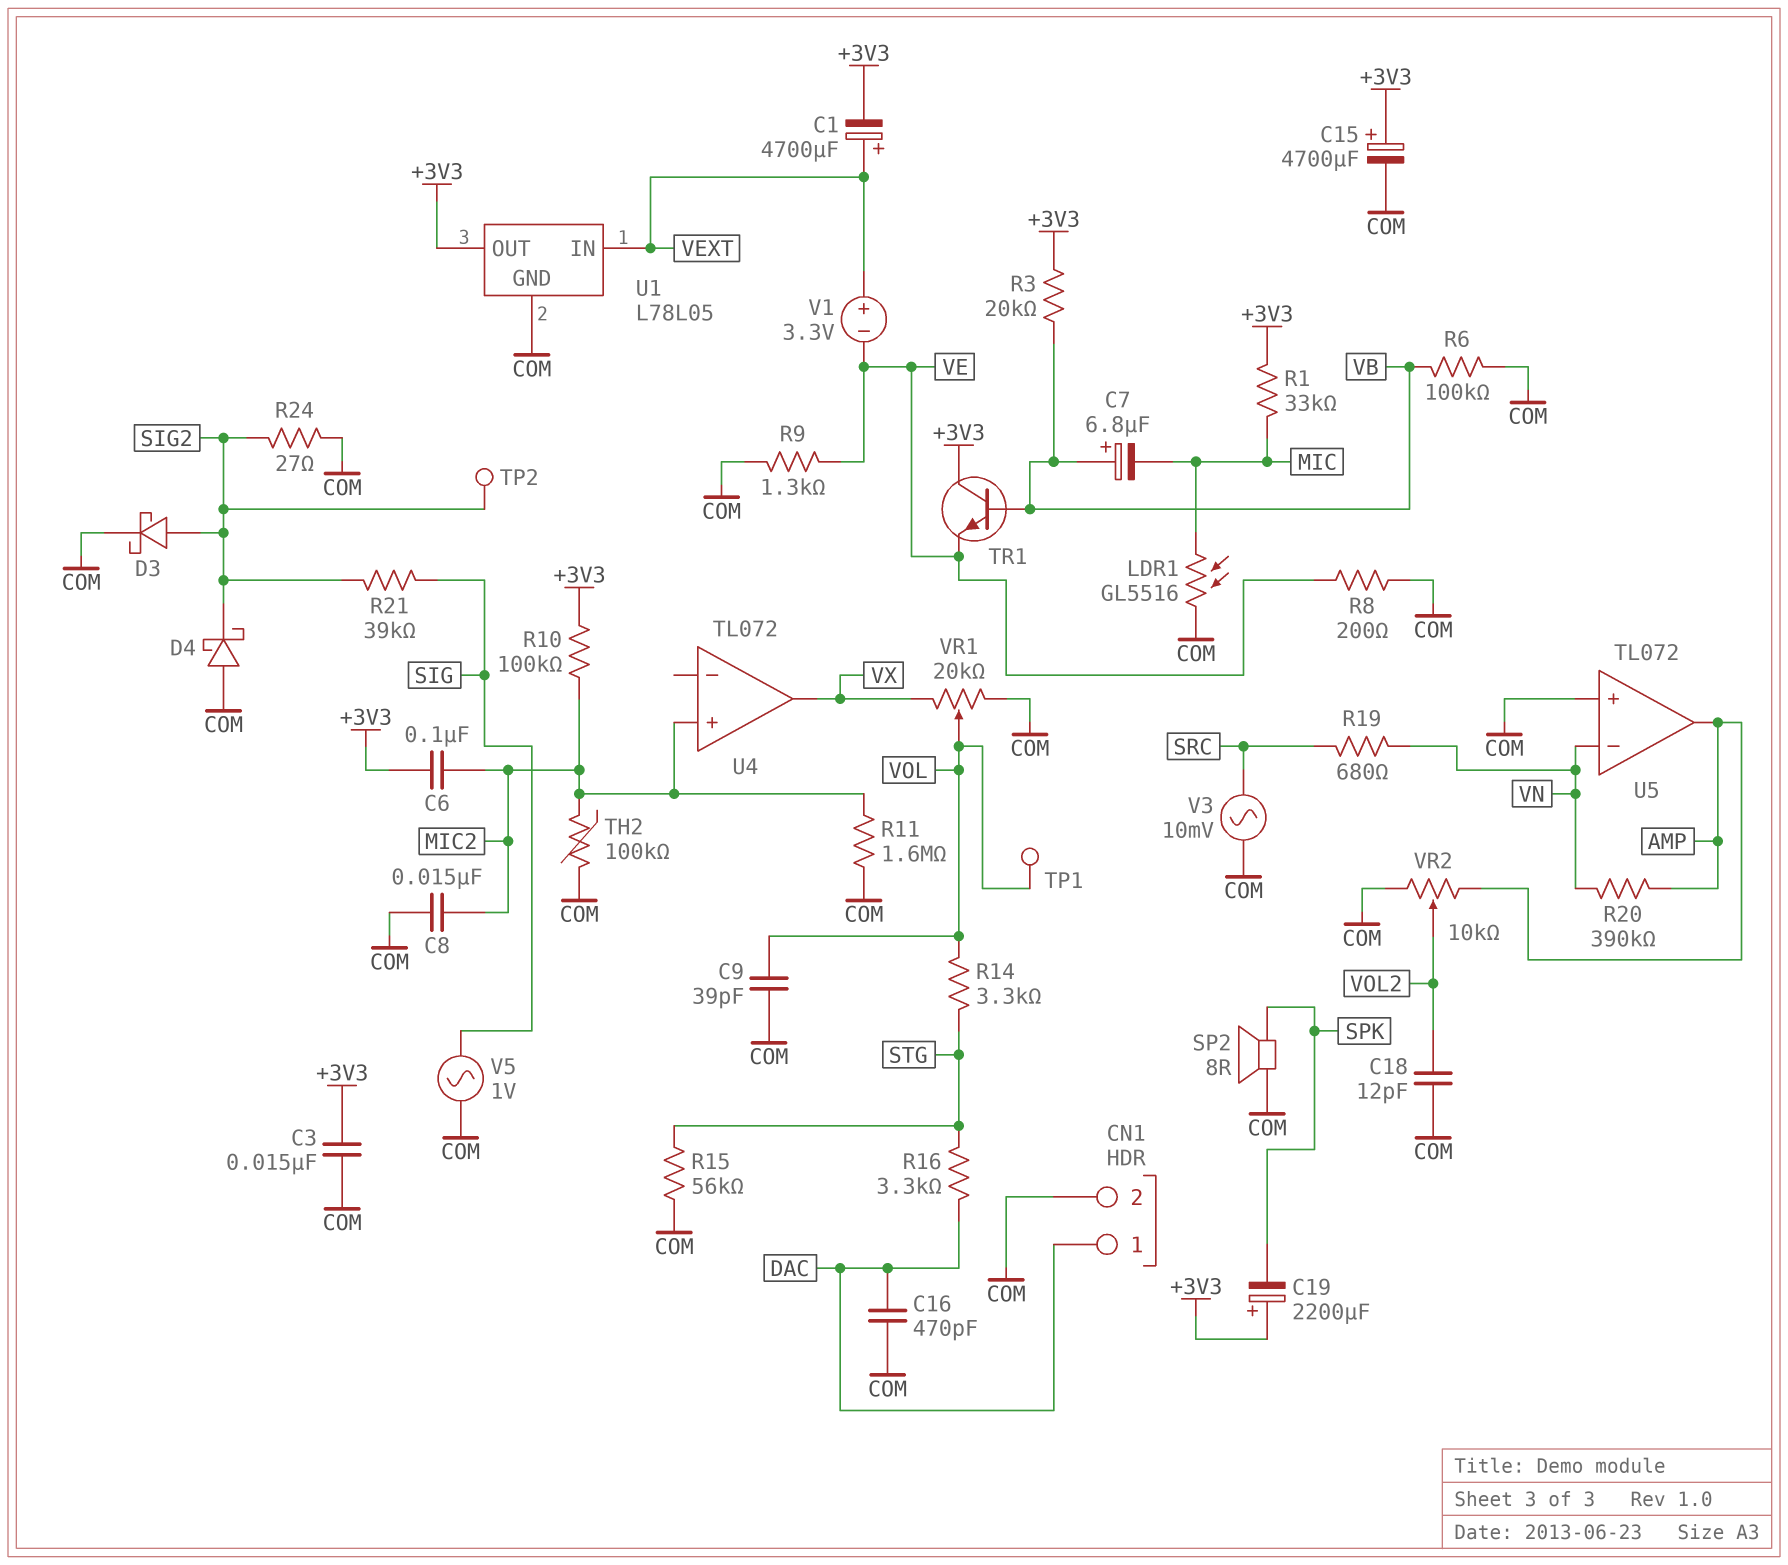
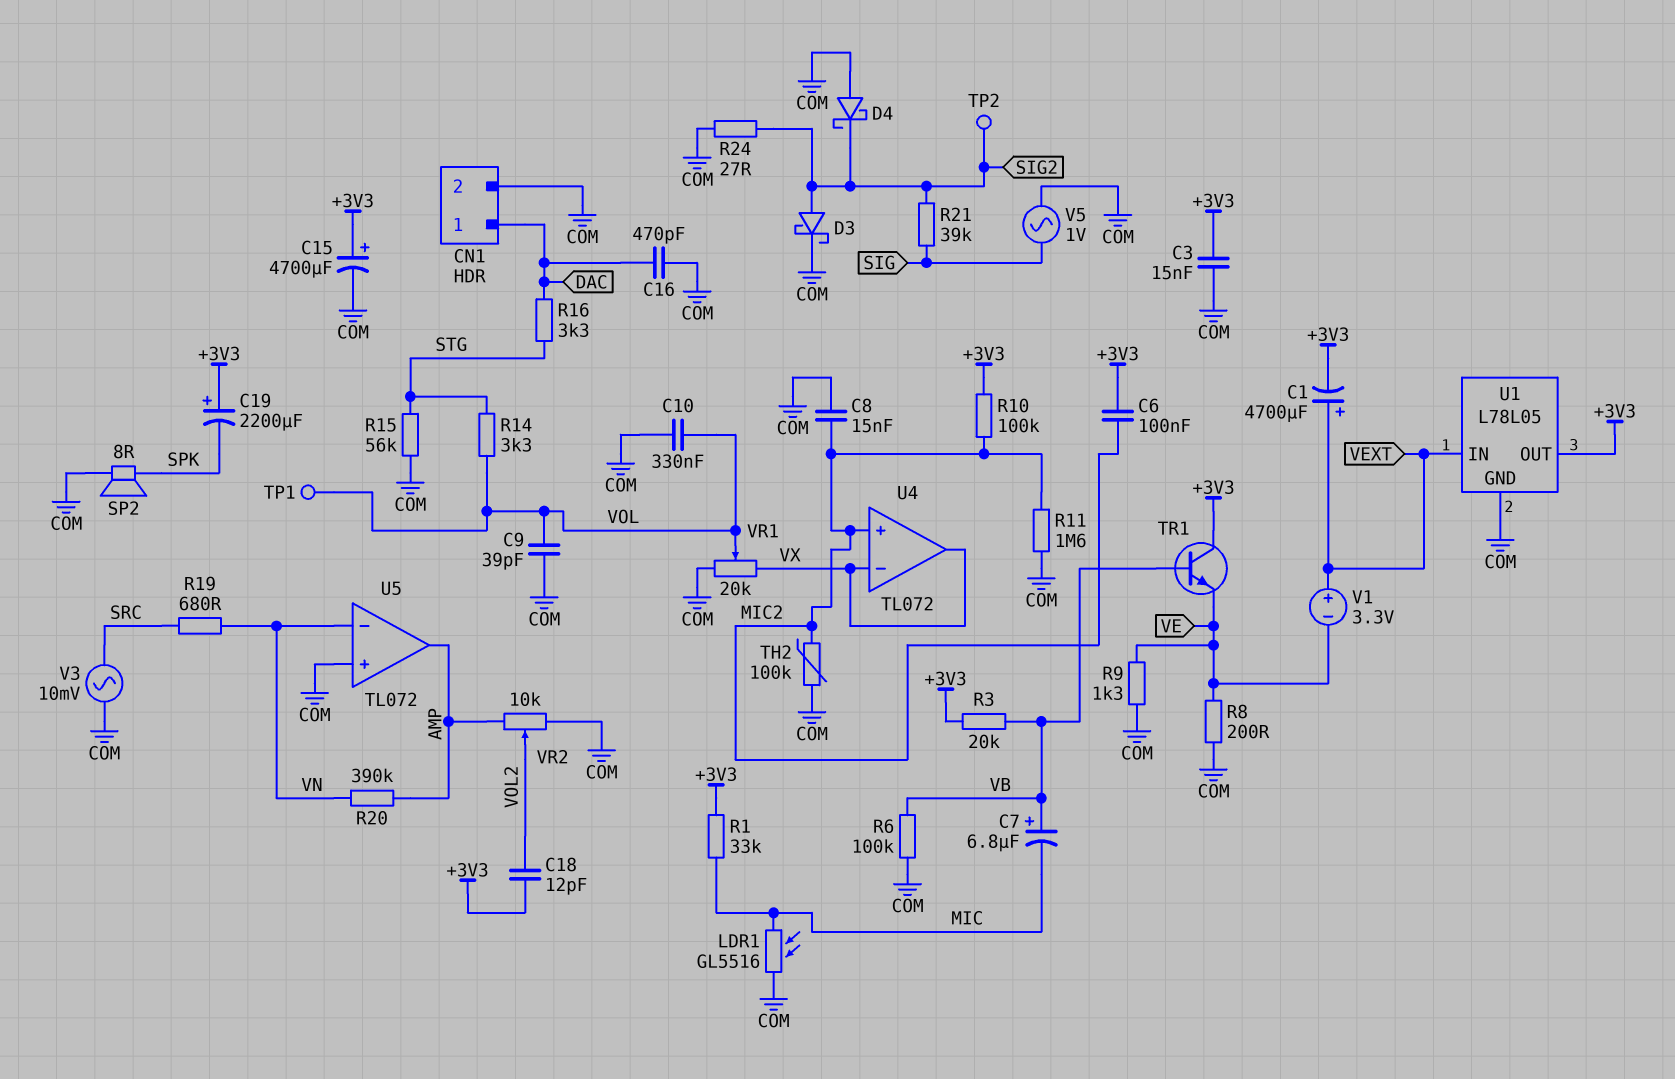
C10: none -> 330nF (COM, VOL)
C18: 12pF (COM, VOL2) -> 12pF (+3V3, VOL2)
U4 pin in-: none -> VX

